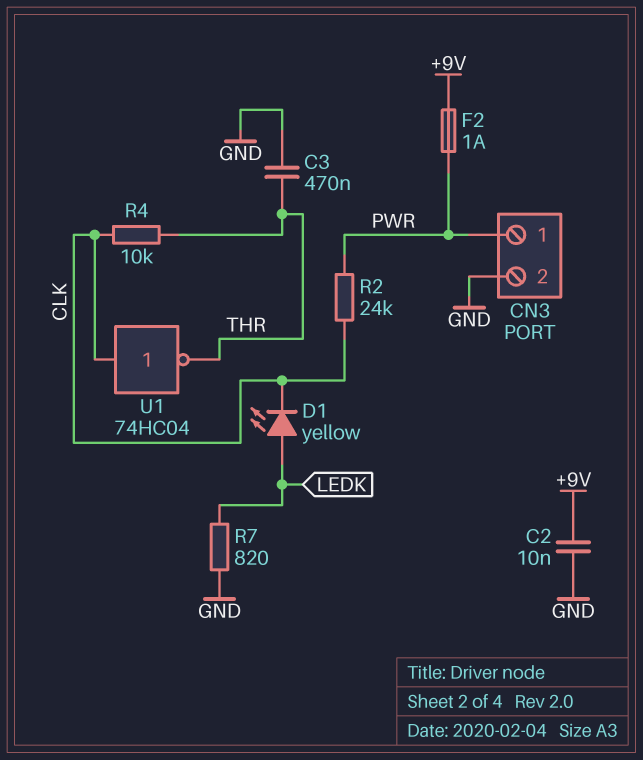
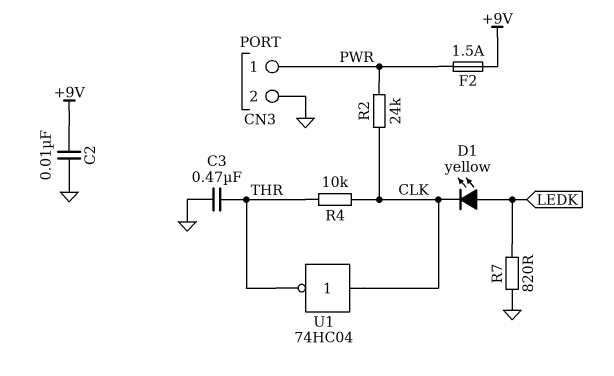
F2: 1A (+9V, PWR) -> 1.5A (+9V, PWR)

